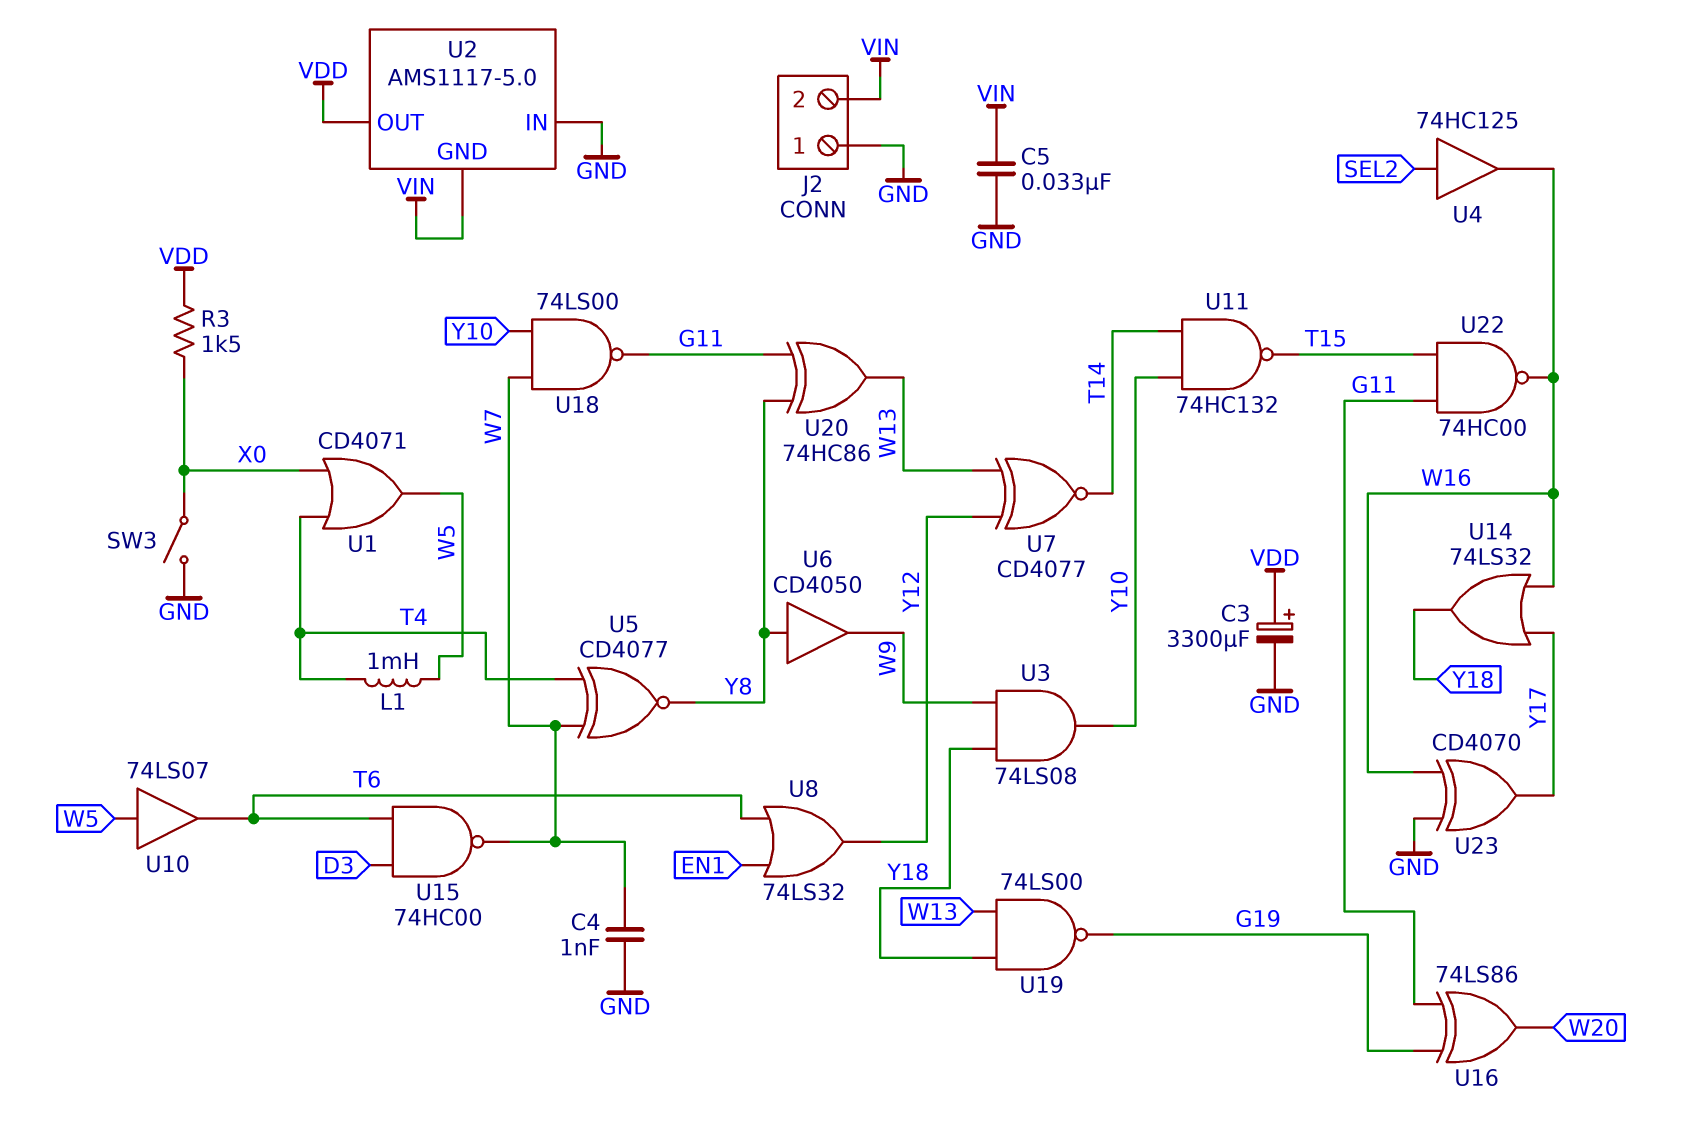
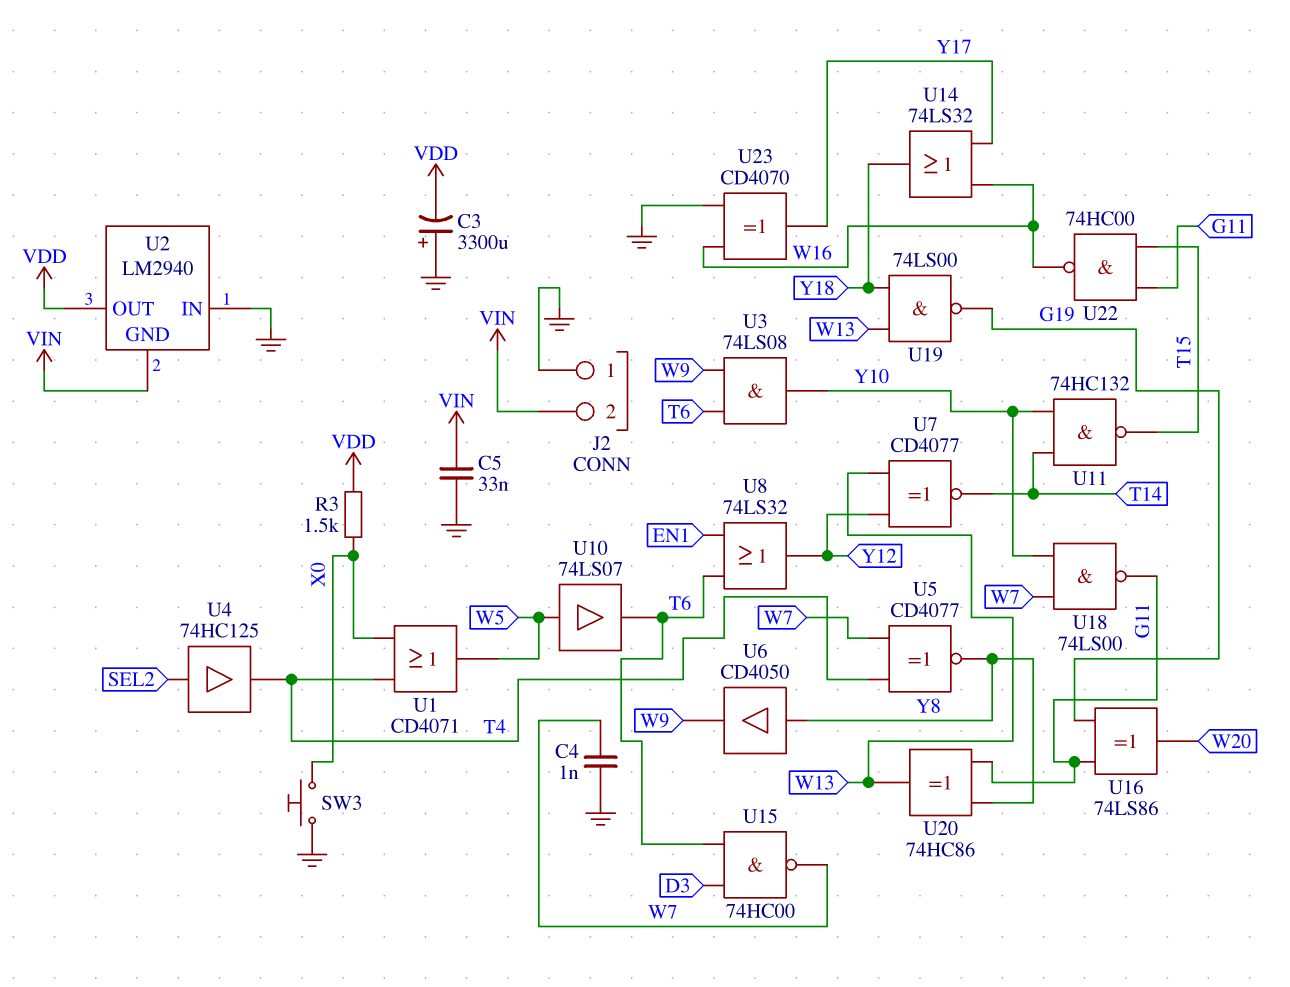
C3: 3300uF (plus VDD, minus GND) -> 3300uF (plus GND, minus VDD)
L1: 1mH (T4, W5) -> none
SW3: switch (GND, X0) -> button (GND, X0)
U2: AMS1117-5.0 -> LM2940
U3: AND 74LS08 (in W9, in Y18, out Y10) -> AND 74LS08 (in T6, in W9, out Y10)
U4: buffer 74HC125 (in SEL2, out W16) -> buffer 74HC125 (in SEL2, out T4)

